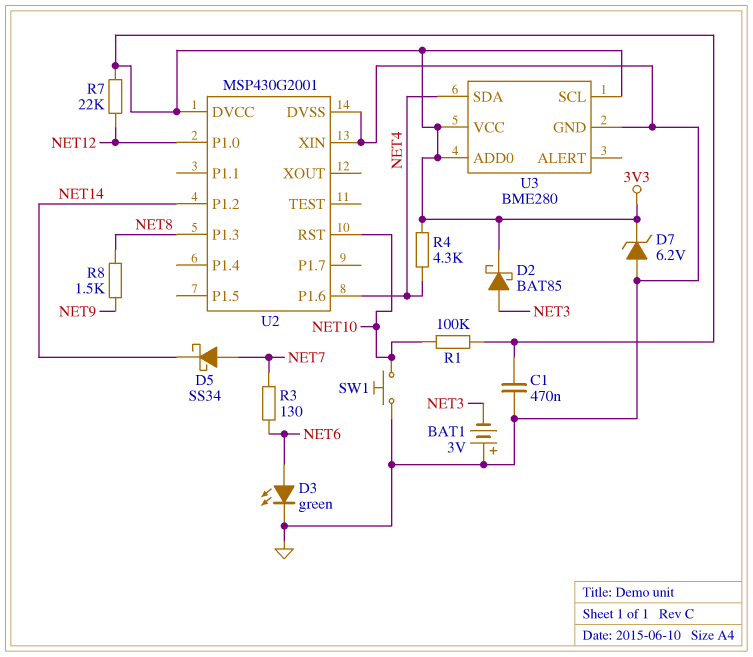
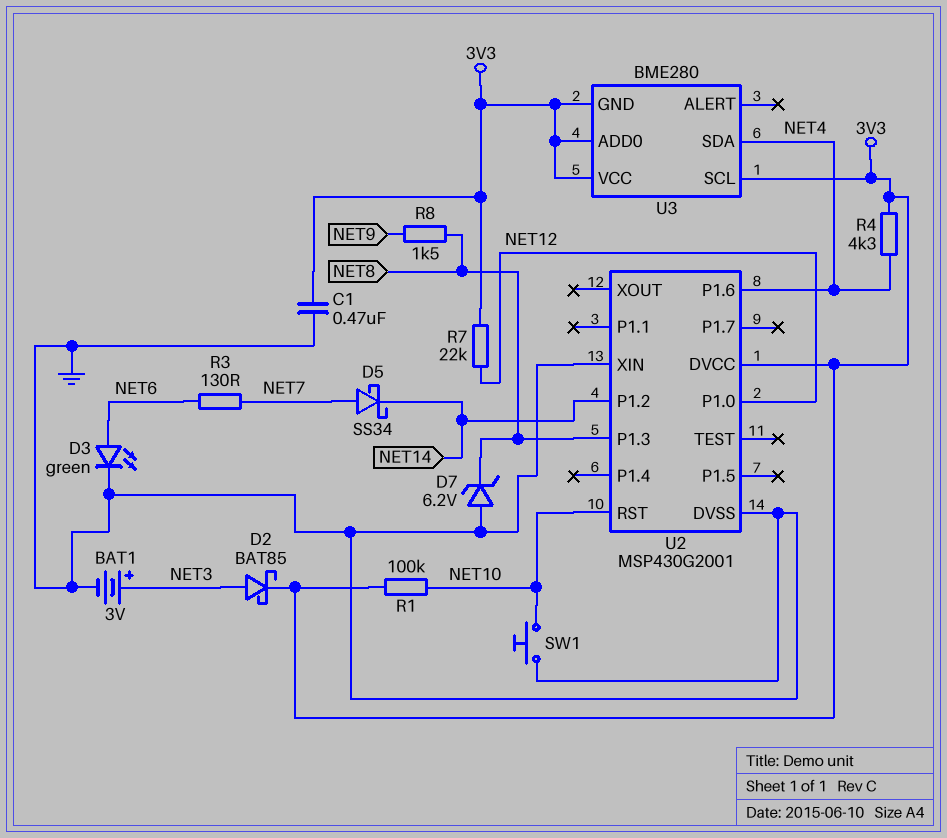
BAT1: 3V (plus GND, minus NET3) -> 3V (plus NET3, minus GND)
D7: zener 6.2V (A GND, K 3V3) -> zener 6.2V (A GND, K NET8)
U3 pin GND: GND -> 3V3

